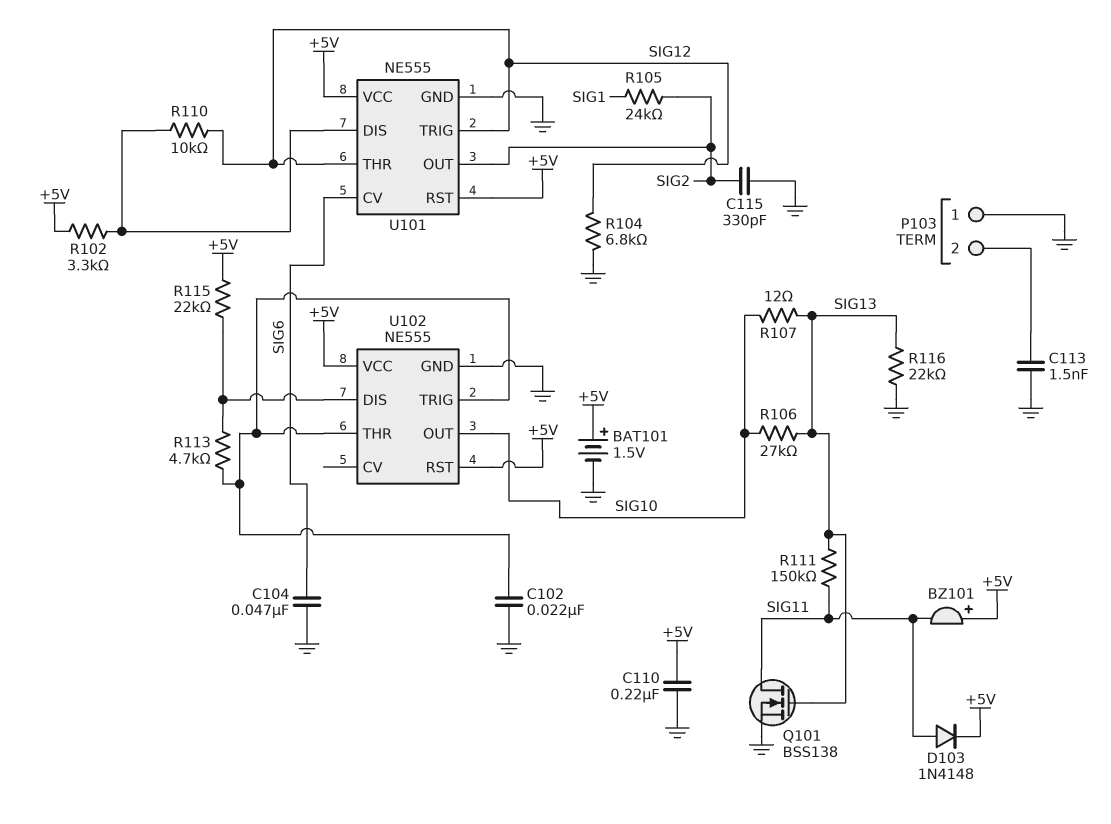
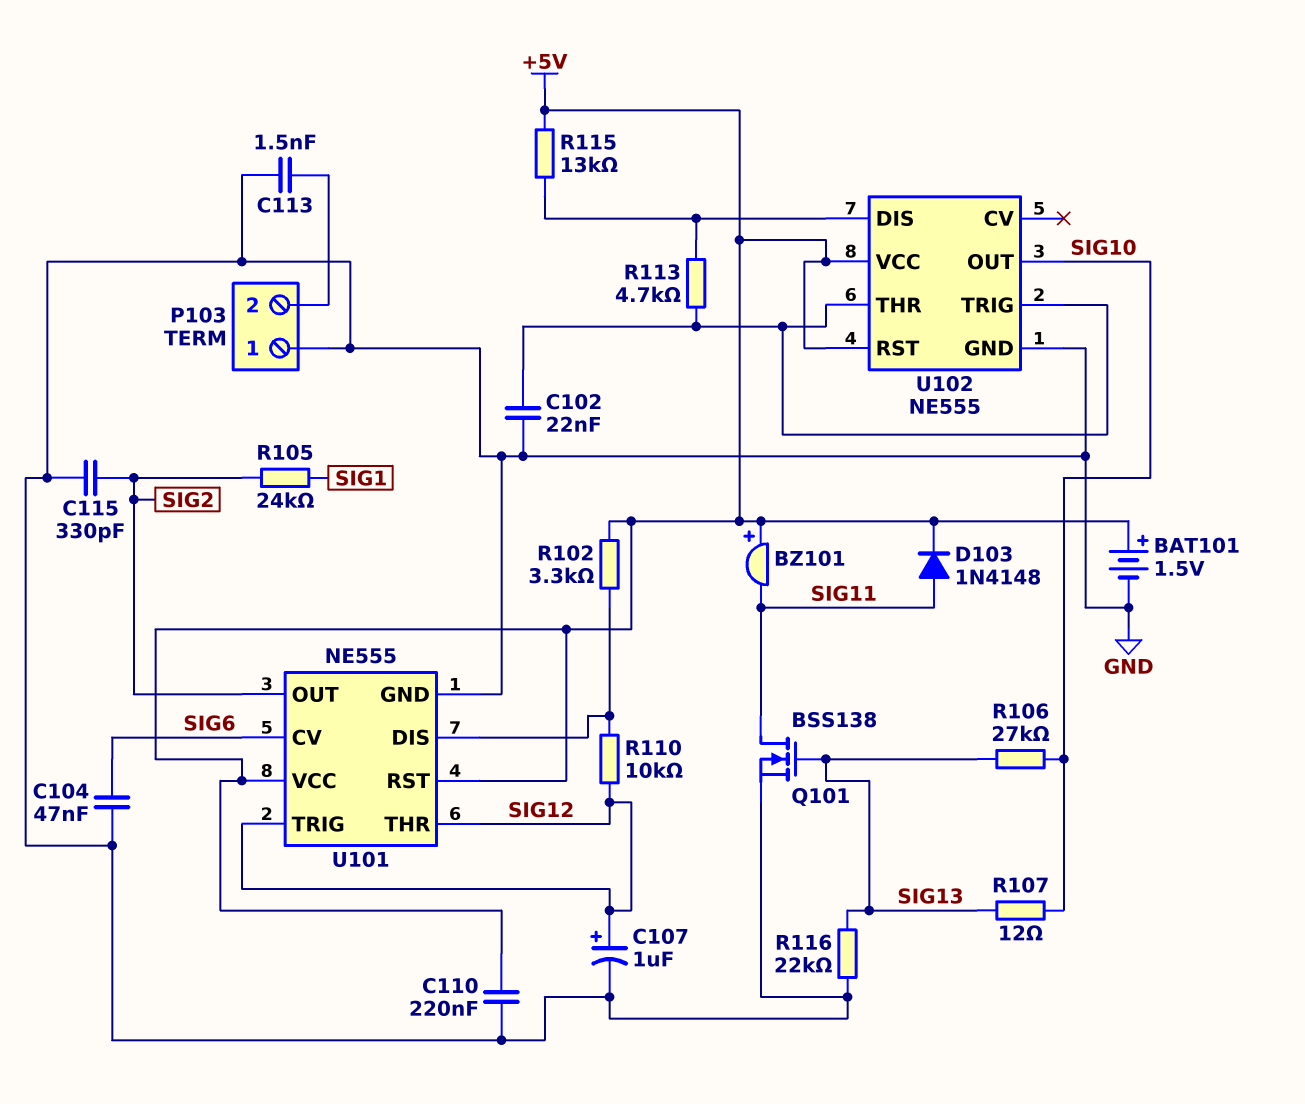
C107: none -> 1uF (plus SIG12, minus GND)
R104: 6.8k (GND, SIG12) -> none
R111: 150k (SIG11, SIG13) -> none
R115: 22k (+5V, U102/DIS) -> 13k (+5V, U102/DIS)

